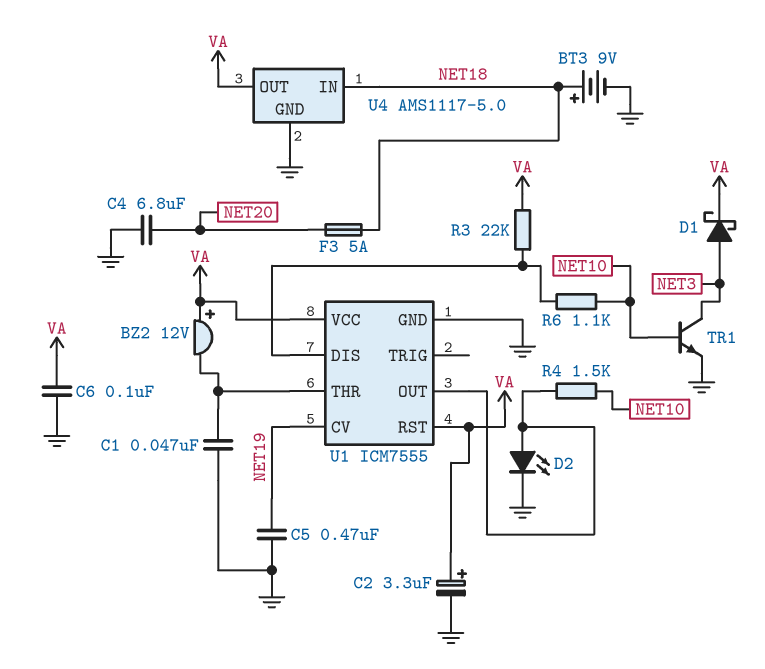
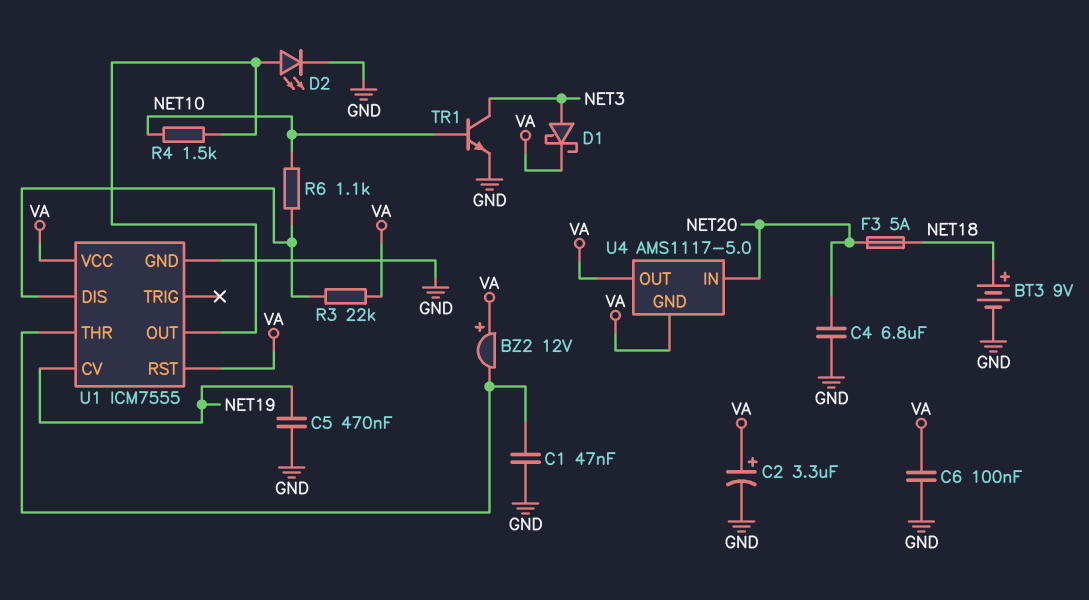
U4 pin GND: GND -> VA
U4 pin IN: NET18 -> NET20

